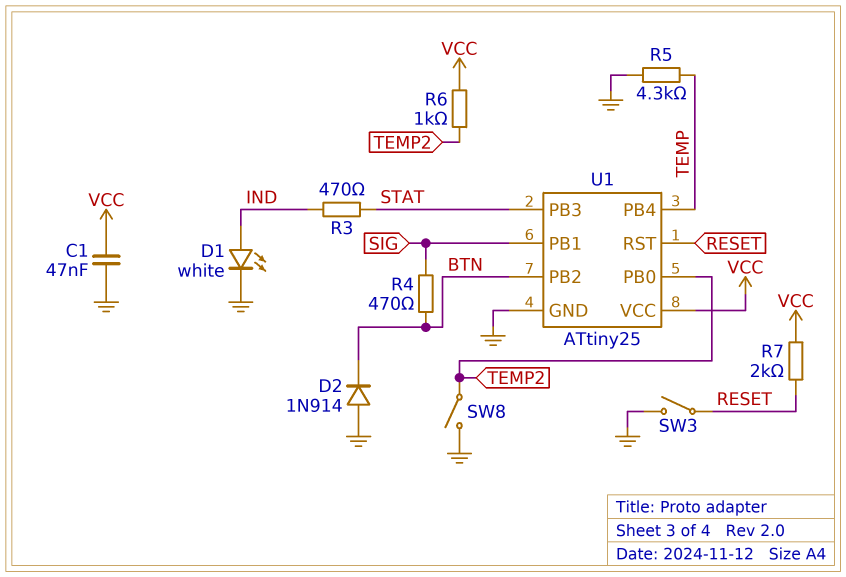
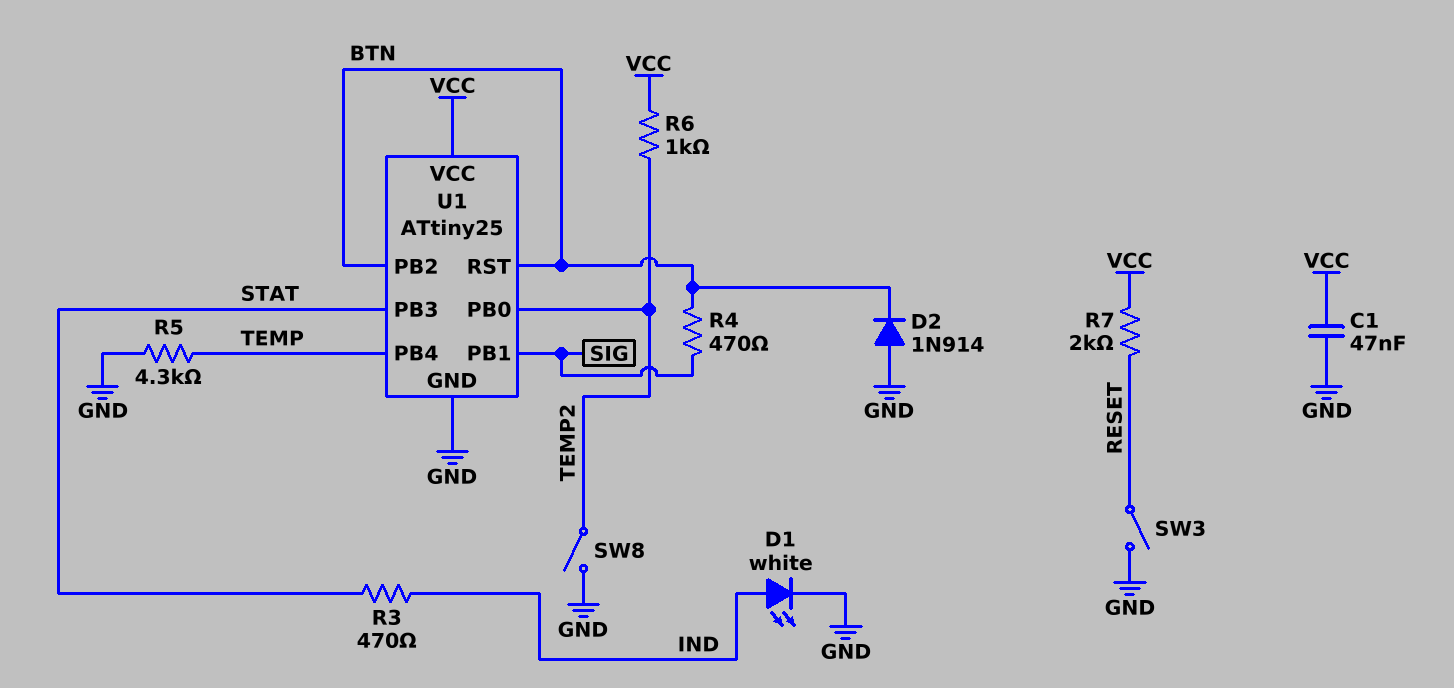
U1 pin RST: RESET -> BTN

